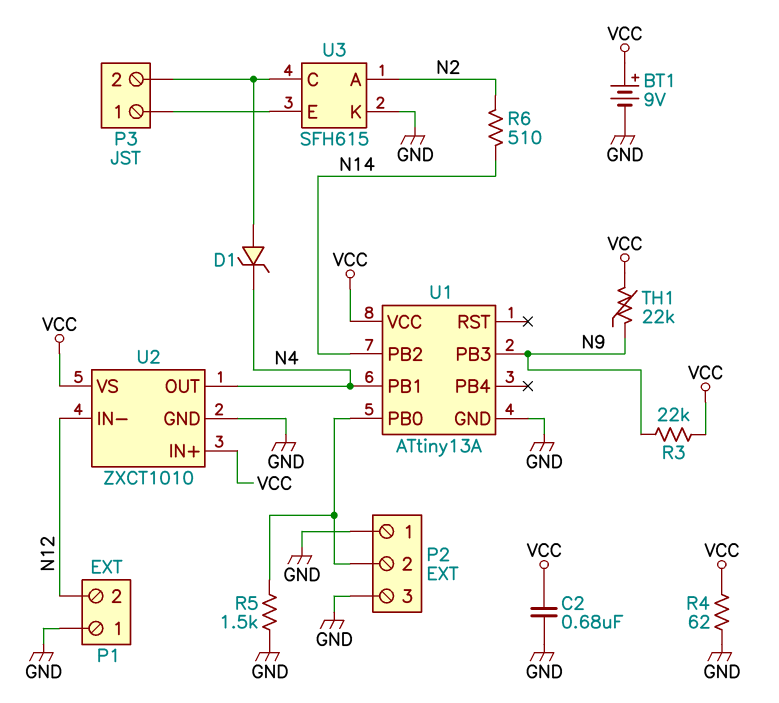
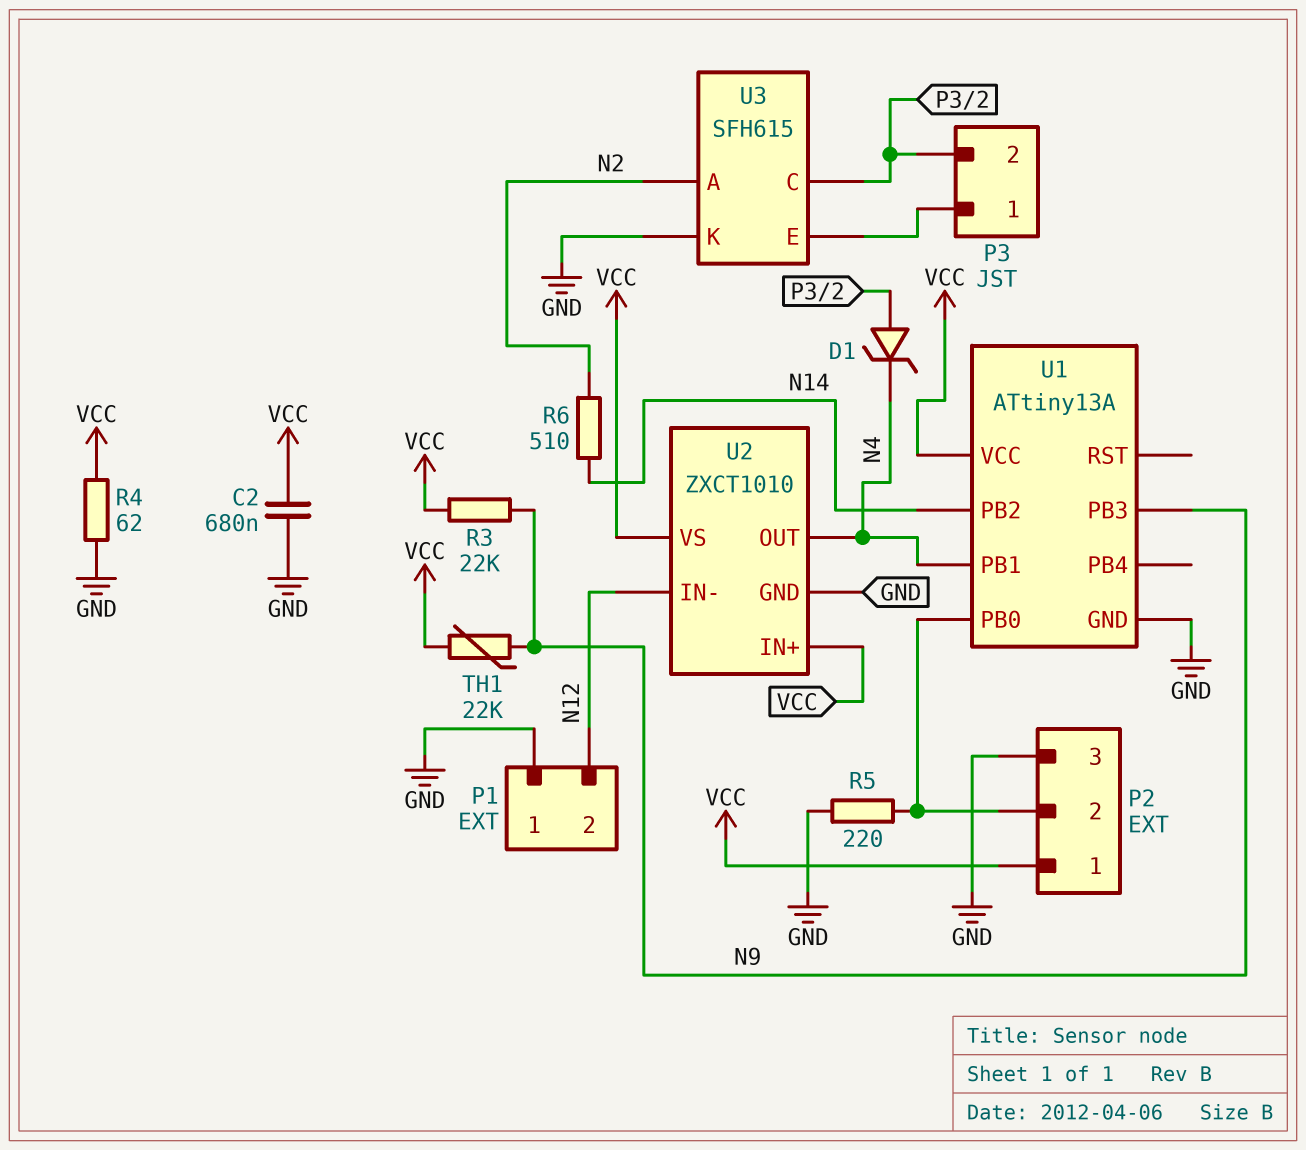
BT1: 9V (plus VCC, minus GND) -> none
P2 pin 1: GND -> VCC
R5: 1.5k (GND, P2/2) -> 220 (GND, P2/2)

